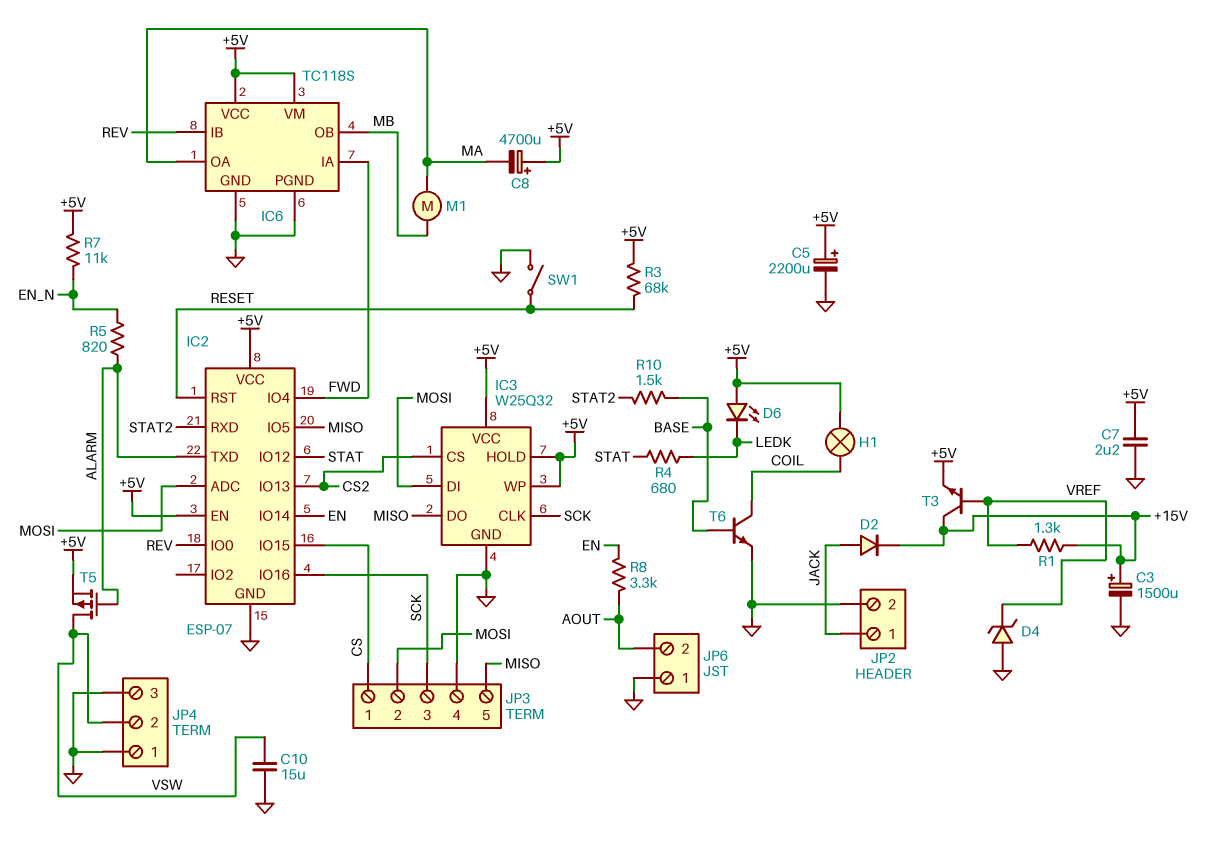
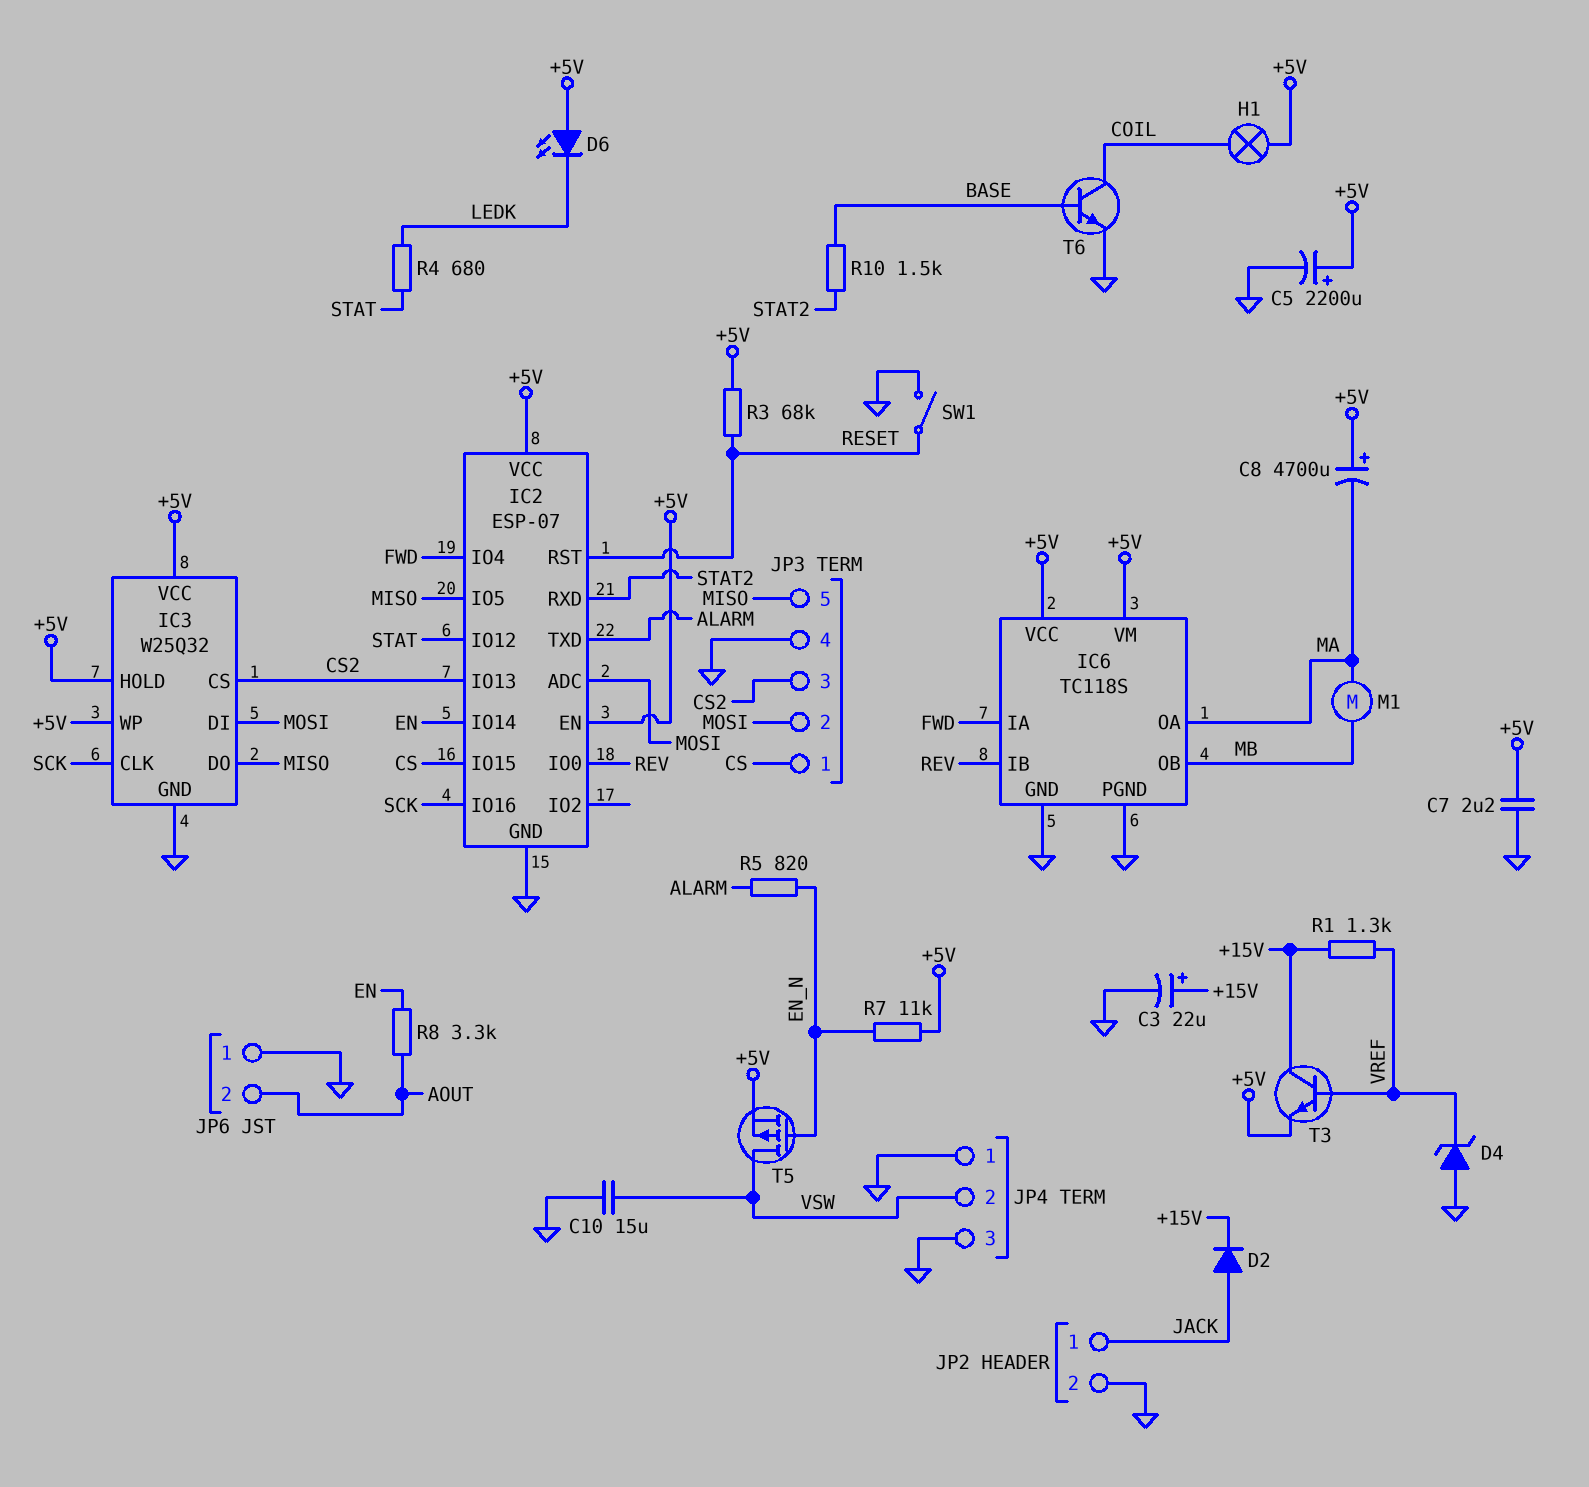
C3: 1500uF (plus +15V, minus GND) -> 22uF (plus +15V, minus GND)
JP3 pin 3: SCK -> CS2
T5: PMOS (G ALARM, D VSW, S +5V) -> PMOS (G EN_N, D VSW, S +5V)

